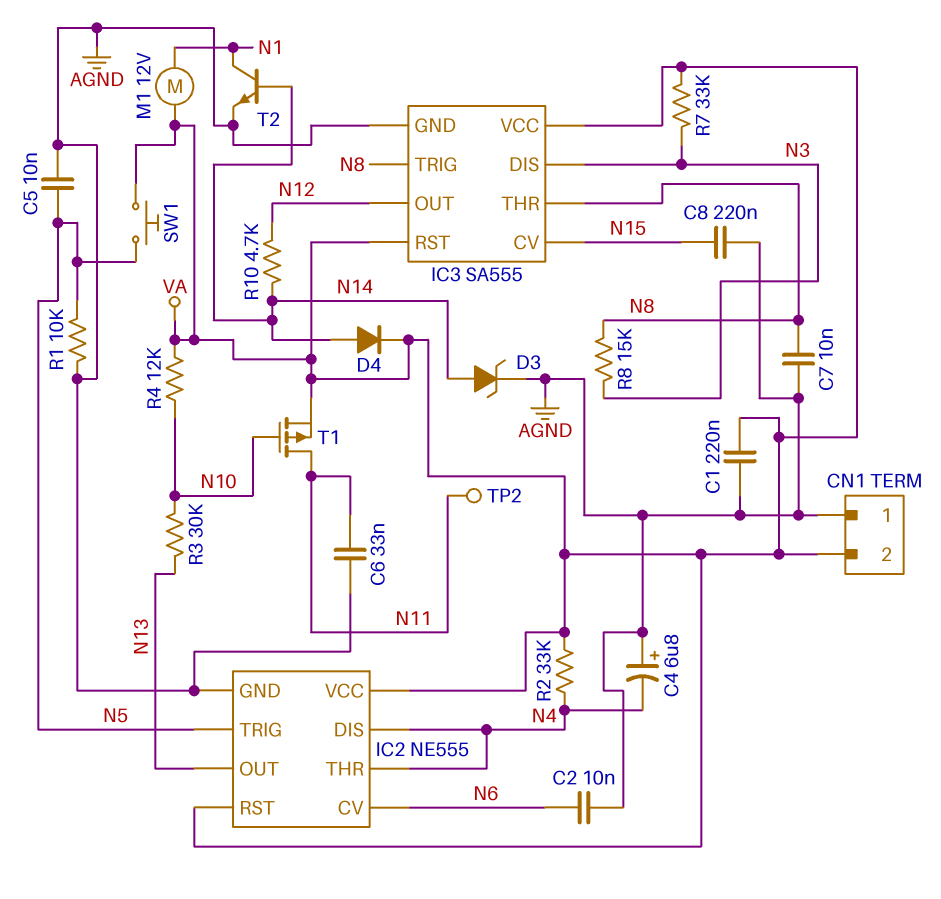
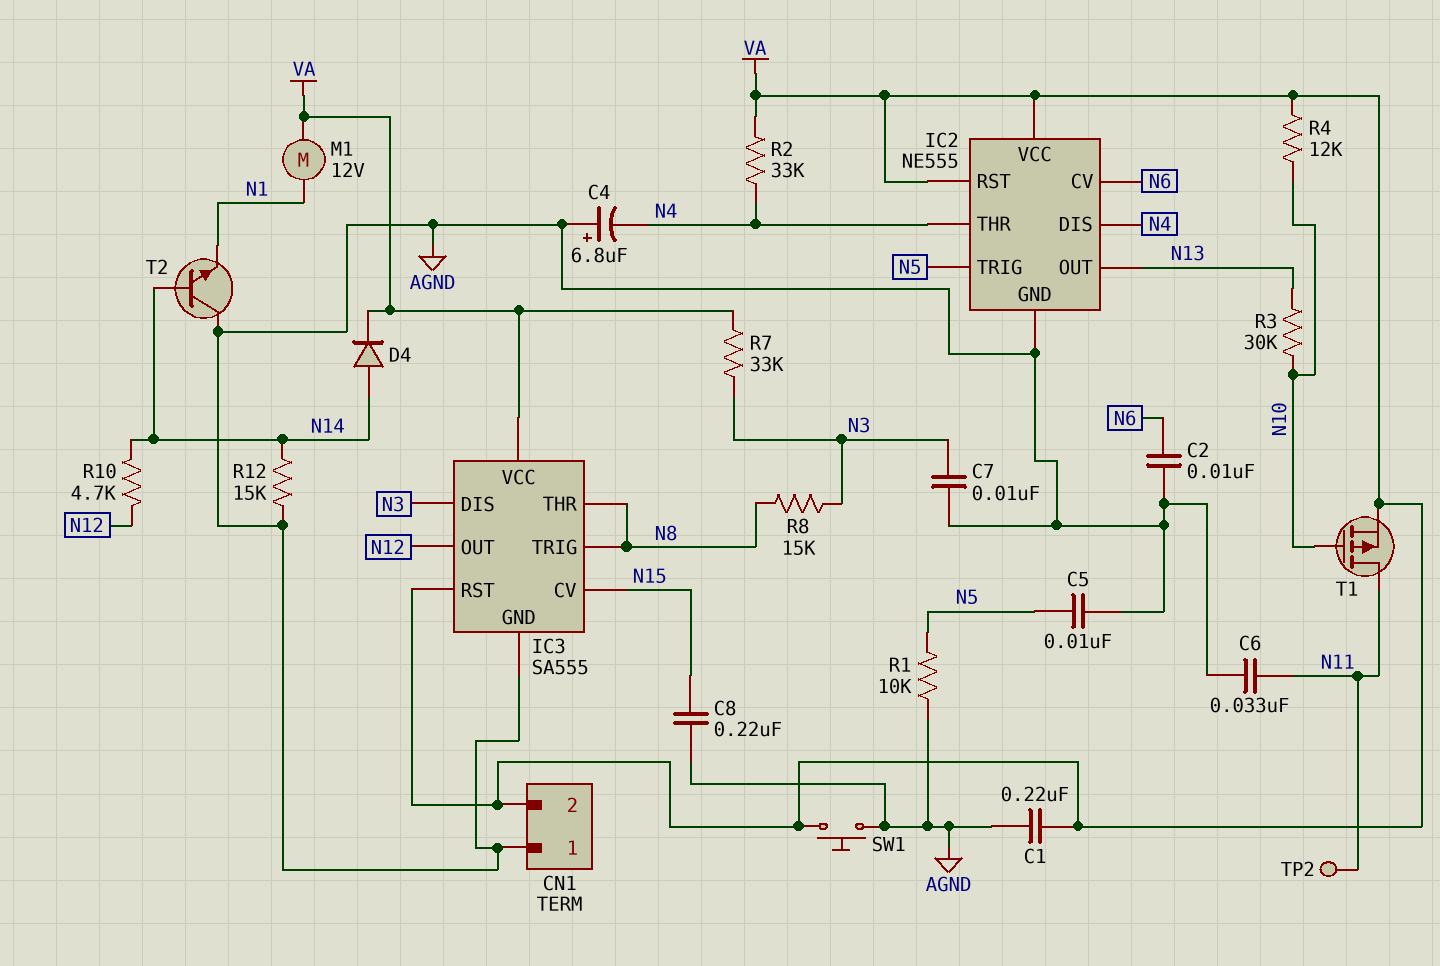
C7: 10nF (AGND, N8) -> 10nF (AGND, N3)
D3: zener (A N14, K AGND) -> none
R12: none -> 15k (AGND, N14)
SW1: button (N5, VA) -> button (AGND, VA)
T2: NPN (B N14, C N1, E AGND) -> NPN (B N14, C AGND, E N1)

